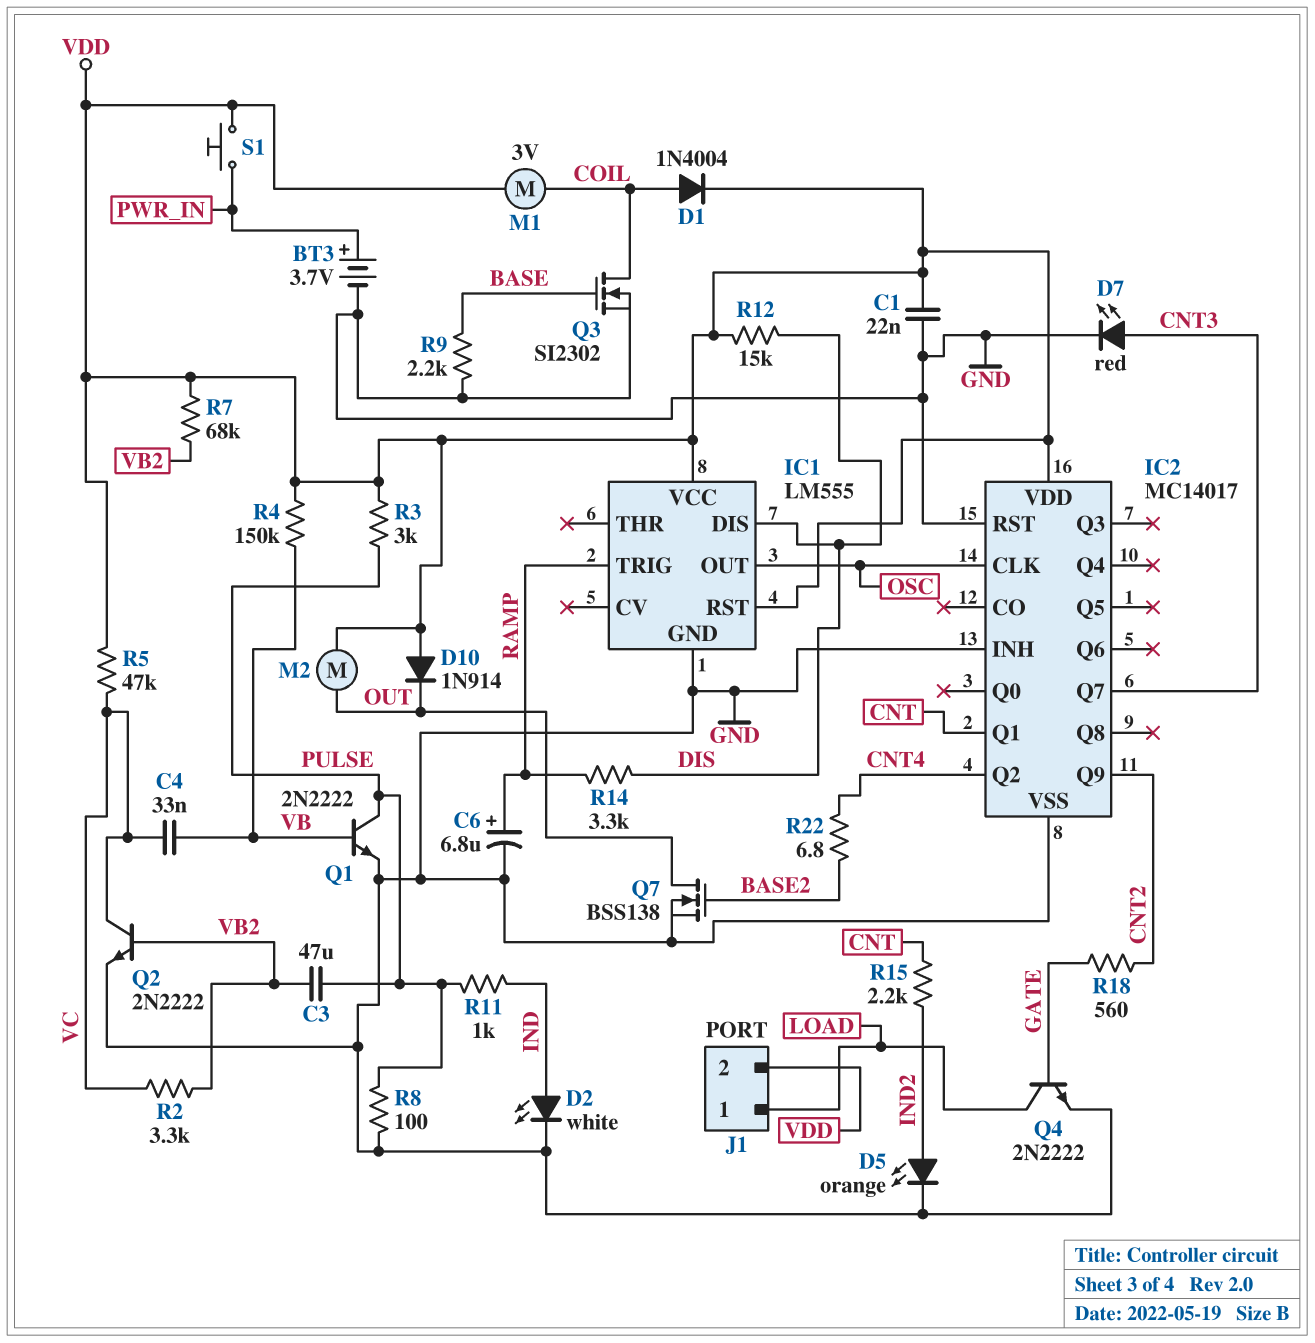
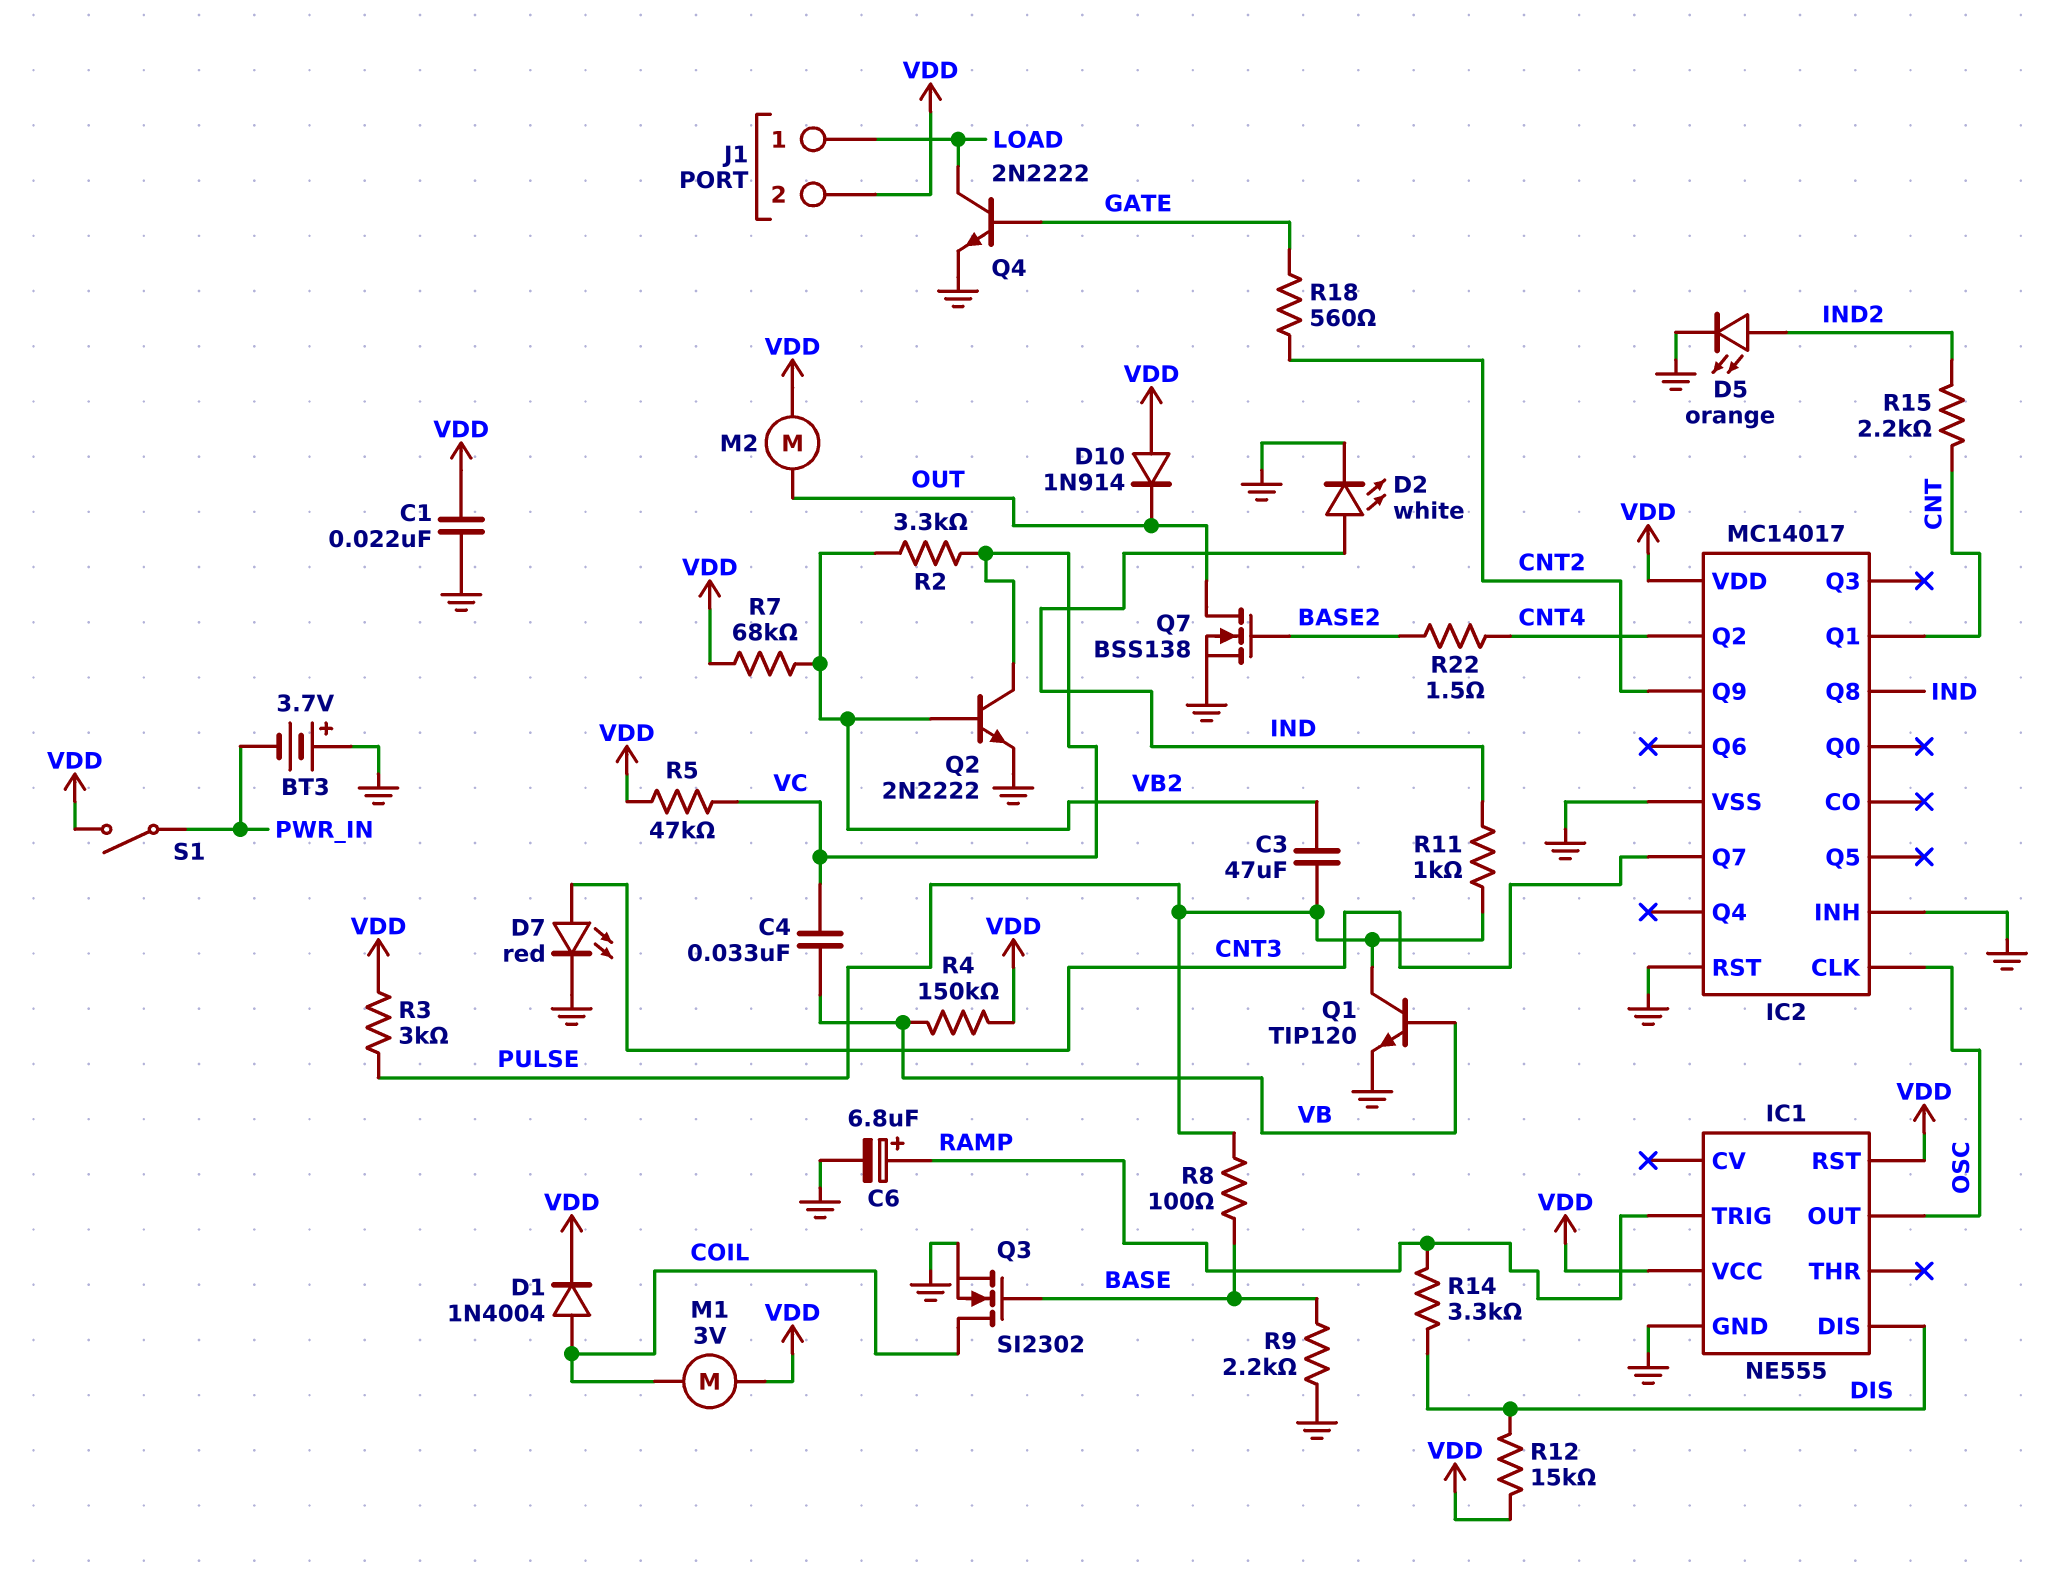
BT3: 3.7V (plus PWR_IN, minus GND) -> 3.7V (plus GND, minus PWR_IN)
IC1: LM555 -> NE555
IC2 pin Q8: none -> IND
Q1: NPN 2N2222 (B VB, C PULSE, E GND) -> NPN TIP120 (B VB, C PULSE, E GND)
R8: 100 (GND, PULSE) -> 100 (BASE, PULSE)
R22: 6.8 (BASE2, CNT4) -> 1.5 (BASE2, CNT4)
S1: button (PWR_IN, VDD) -> switch (PWR_IN, VDD)

